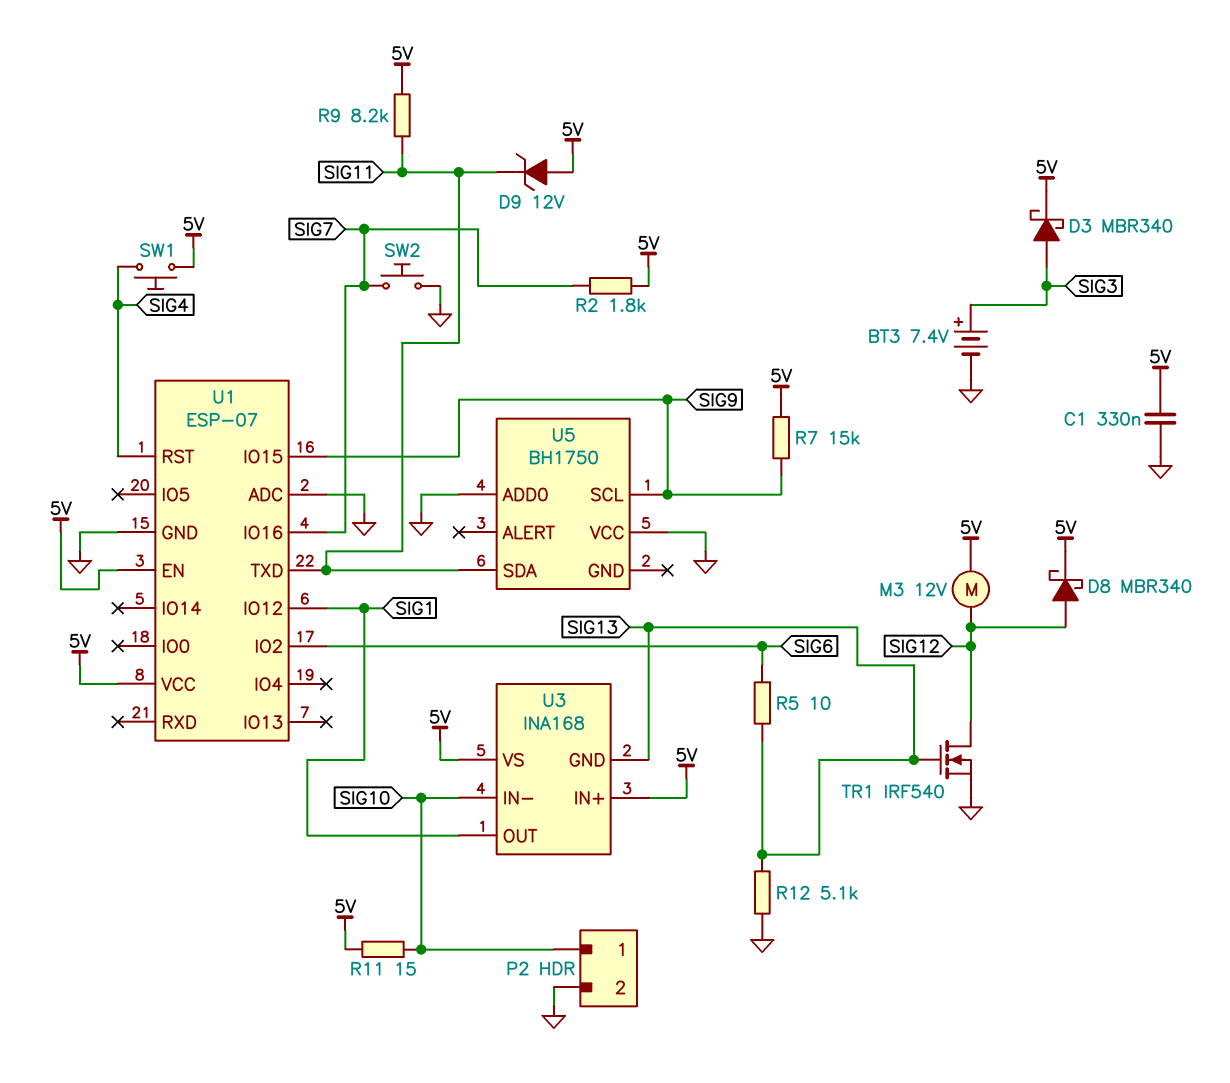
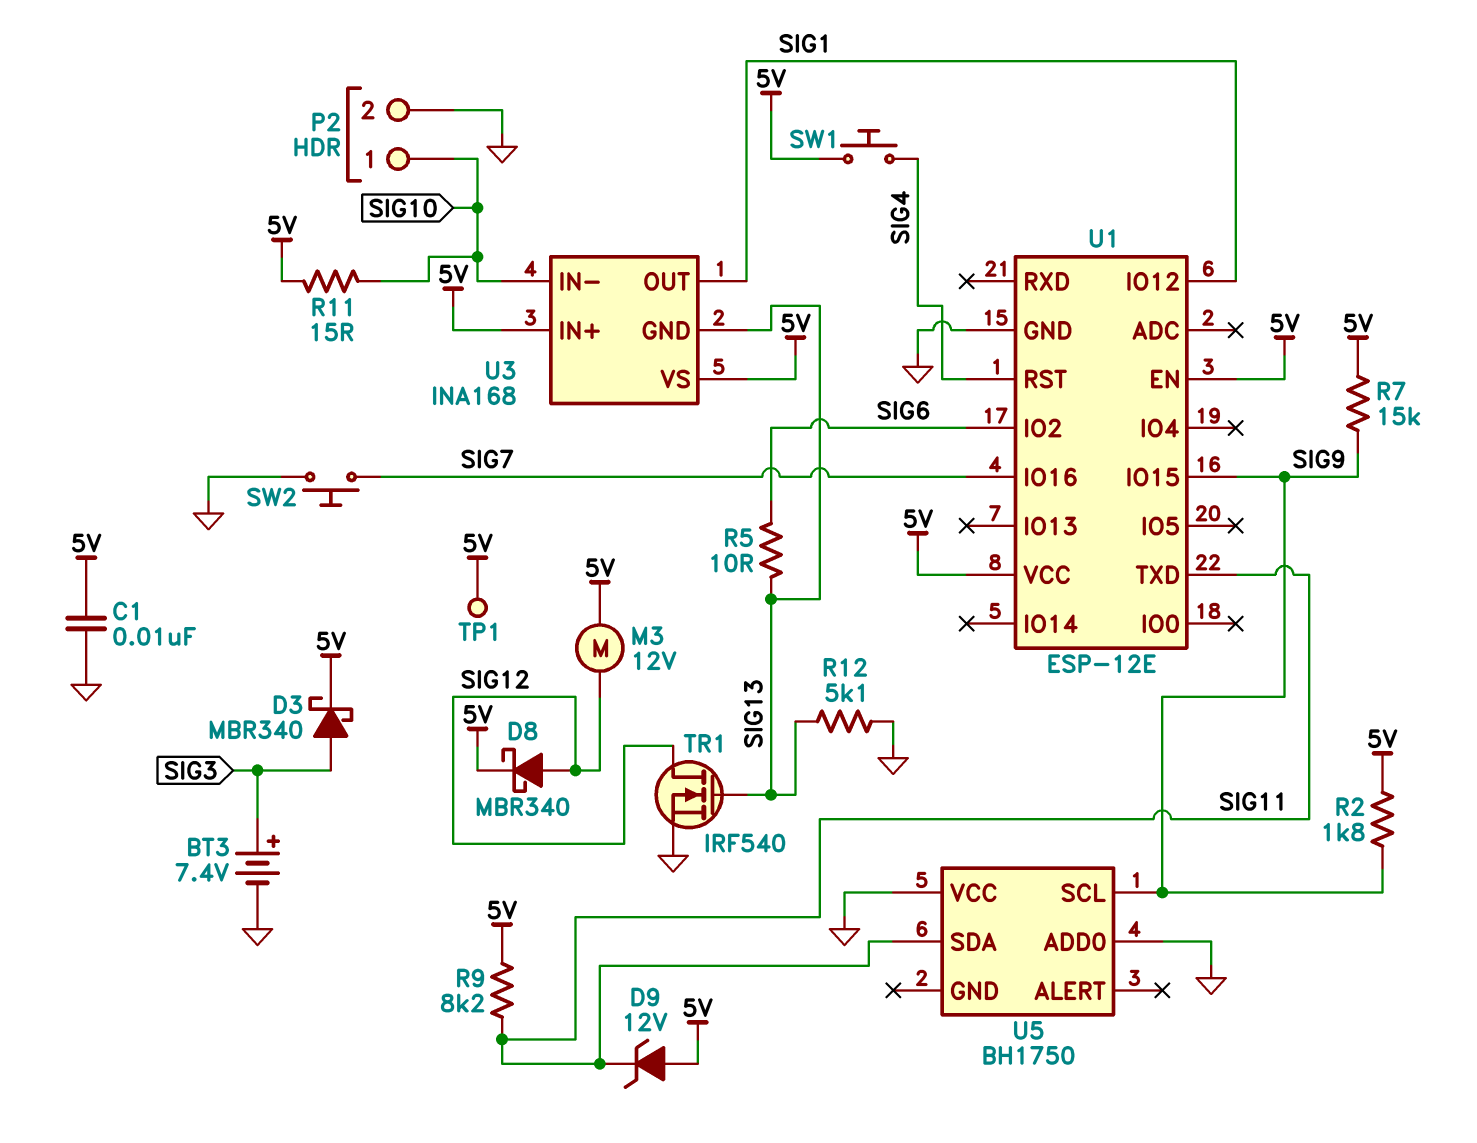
C1: 330nF (5V, GND) -> 10nF (5V, GND)
R2: 1.8k (5V, SIG7) -> 1.8k (5V, SIG9)
TP1: none -> test point (5V)
U1: ESP-07 -> ESP-12E
U1 pin ADC: GND -> none

